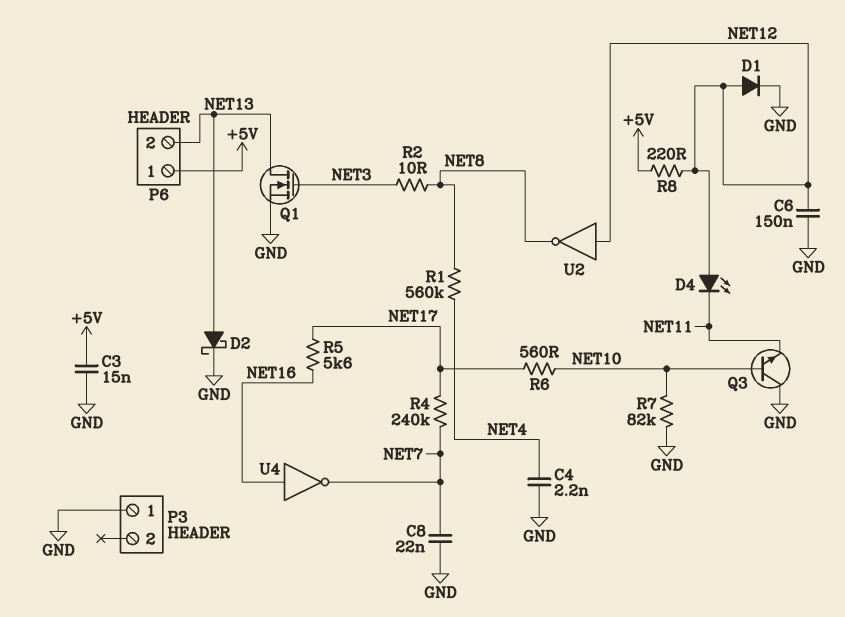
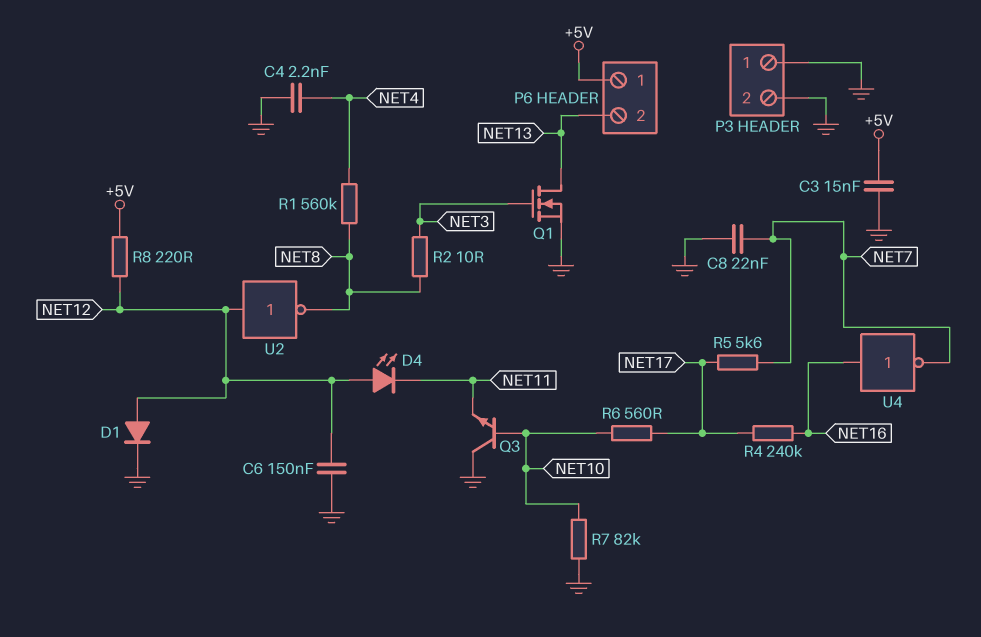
D2: schottky (A NET13, K GND) -> none
P3 pin 2: none -> GND
R4: 240k (NET7, NET17) -> 240k (NET16, NET17)
R5: 5.6k (NET16, NET17) -> 5.6k (NET7, NET17)

